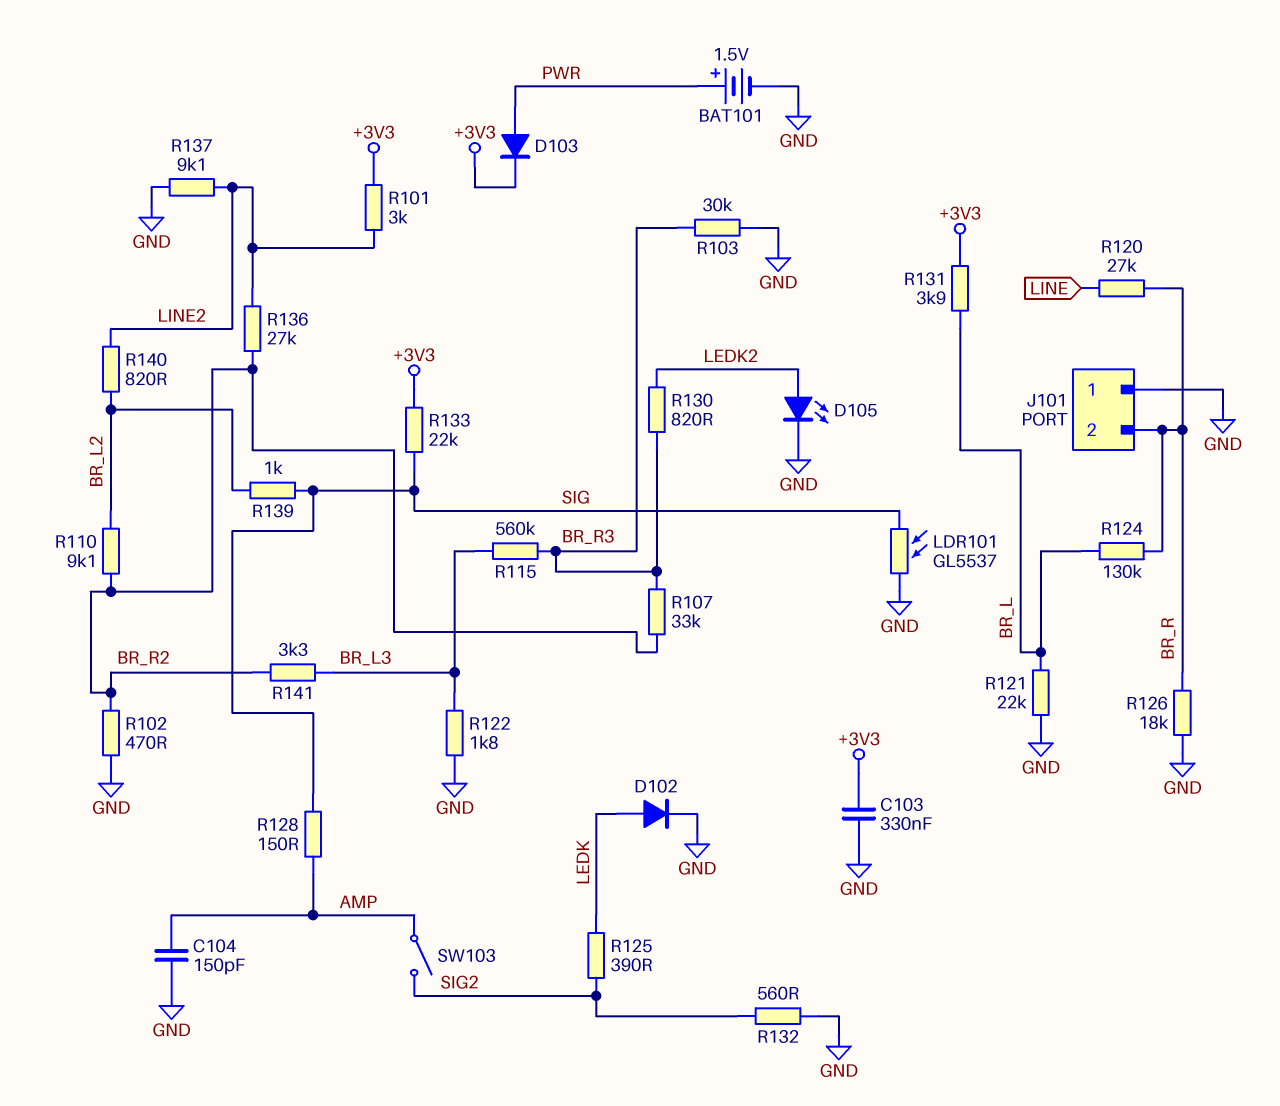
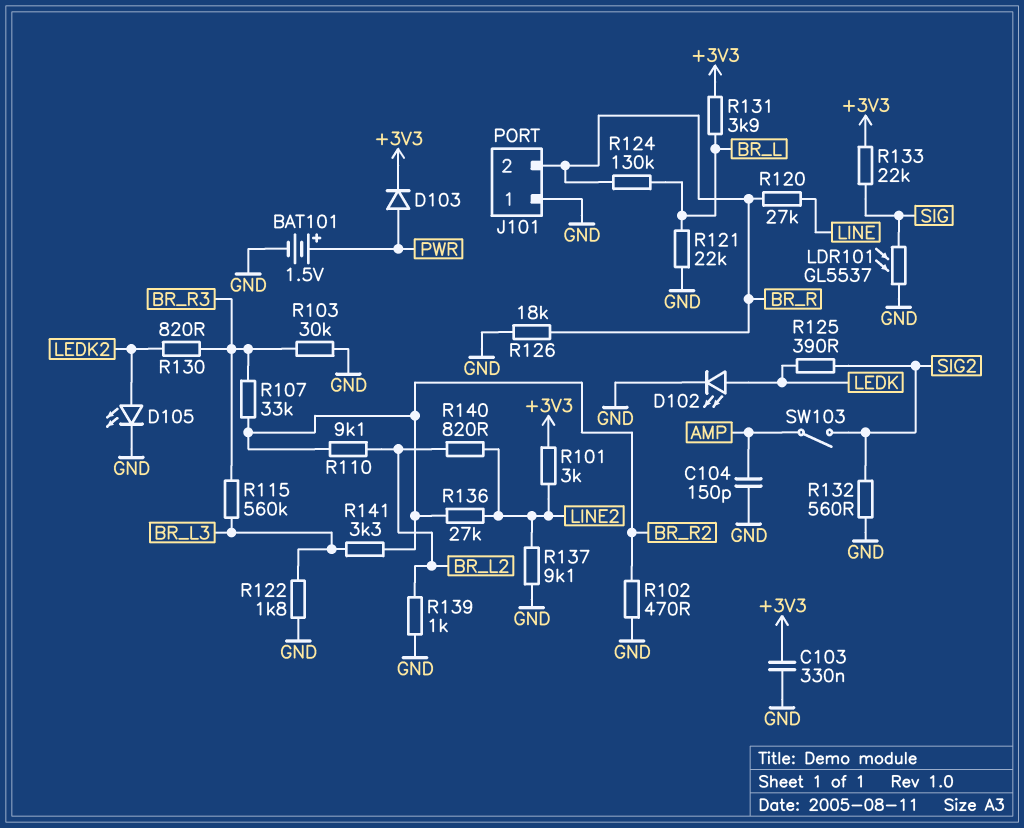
D102: diode (A LEDK, K GND) -> LED (A LEDK, K GND)
R128: 150 (AMP, SIG) -> none
R139: 1k (BR_L2, SIG) -> 1k (BR_L2, GND)

